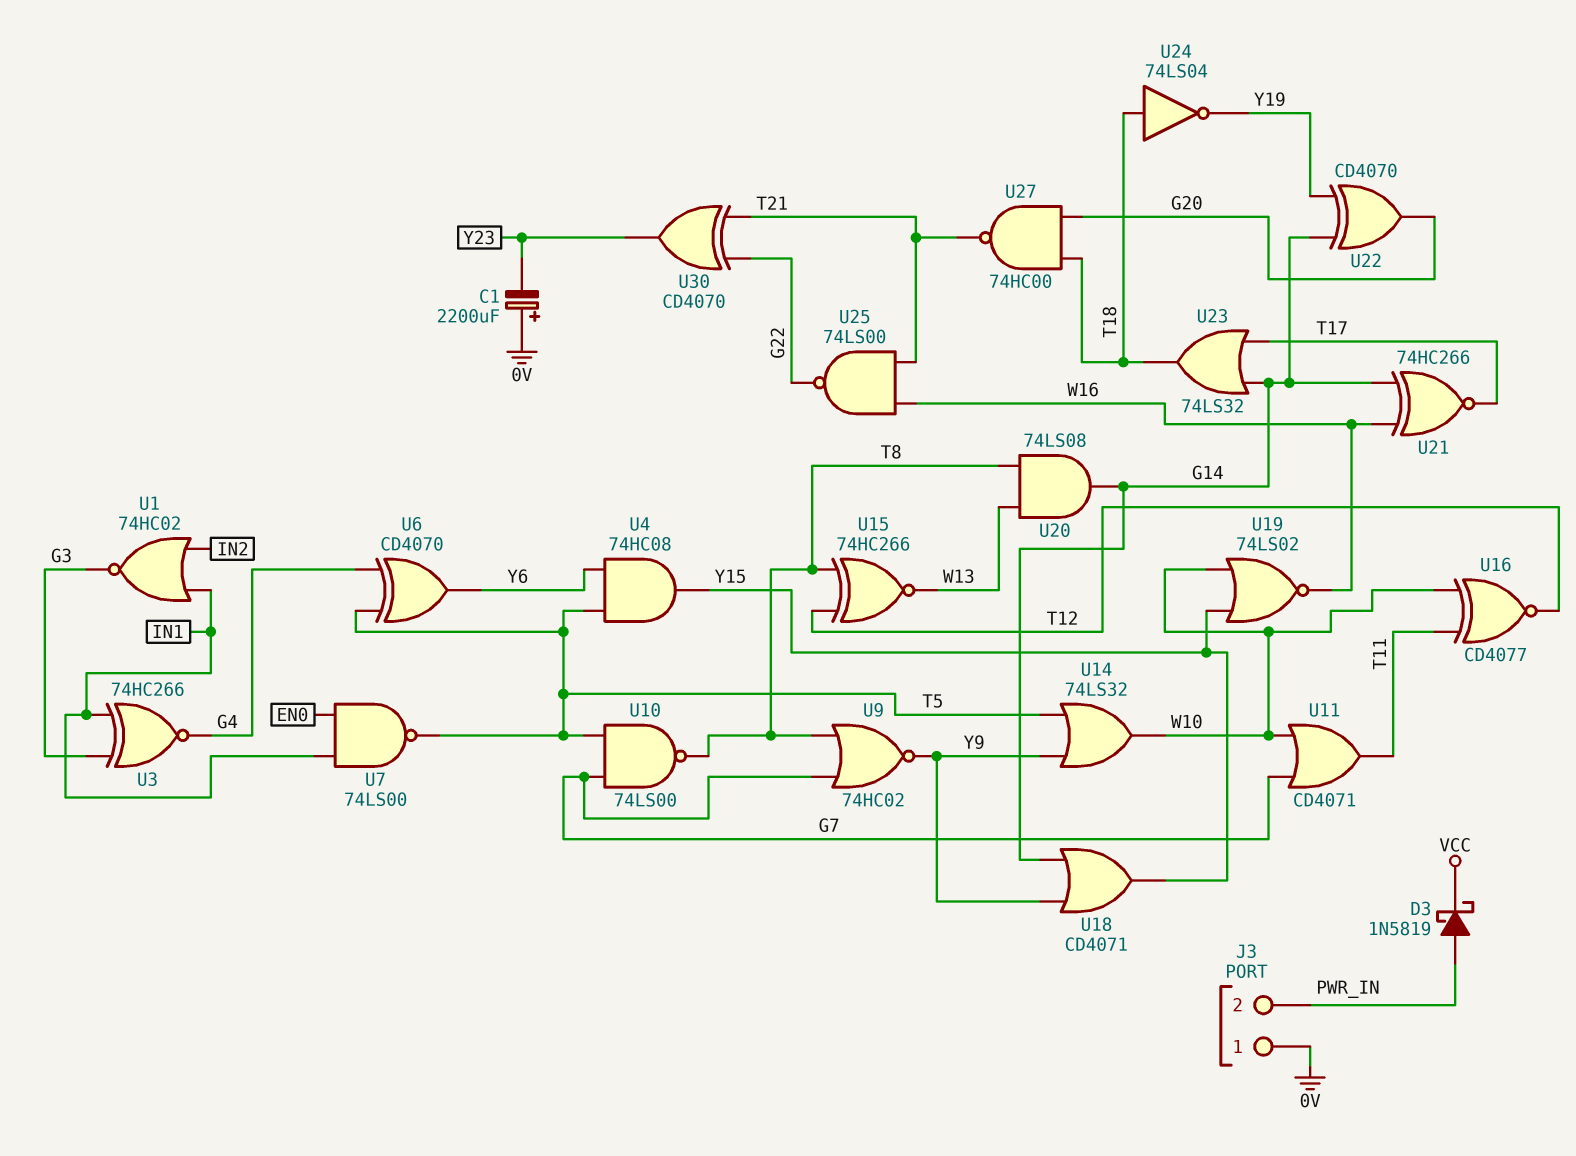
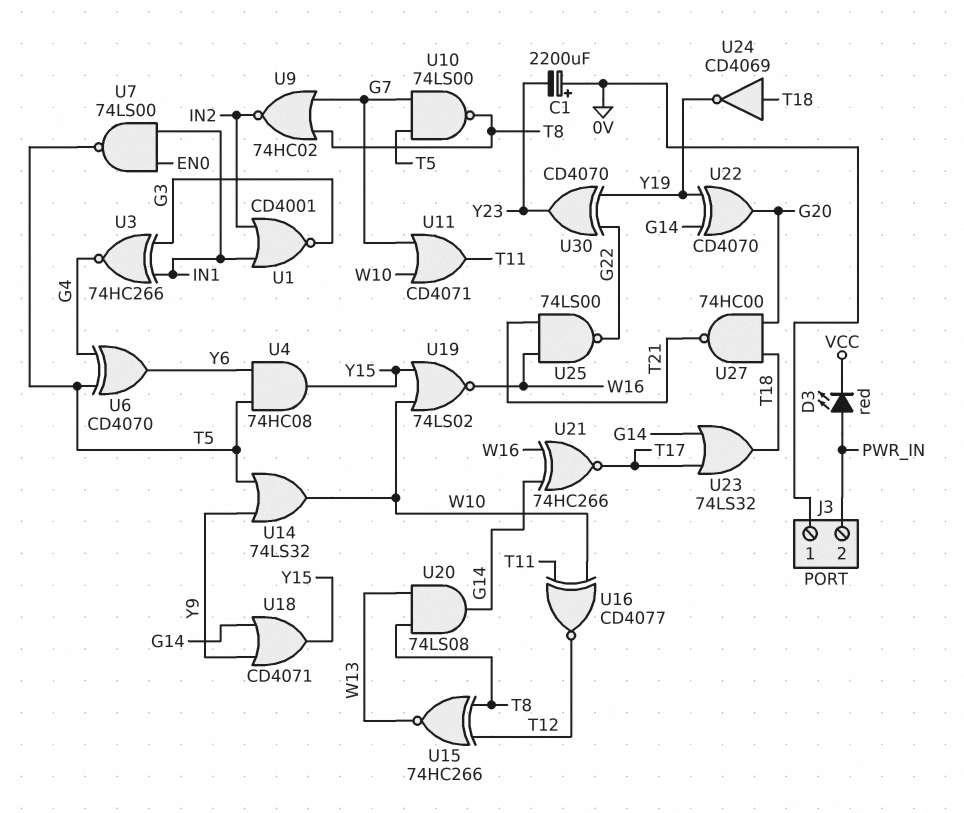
D3: schottky 1N5819 (A PWR_IN, K VCC) -> LED red (A PWR_IN, K VCC)
U1: NOR 74HC02 (in IN1, in IN2, out G3) -> NOR CD4001 (in IN1, in IN2, out G3)
U9: NOR 74HC02 (in G7, in T8, out Y9) -> NOR 74HC02 (in G7, in T8, out IN2)
U24: NOT 74LS04 (in T18, out Y19) -> NOT CD4069 (in T18, out Y19)
U30: XOR CD4070 (in G22, in T21, out Y23) -> XOR CD4070 (in G22, in Y19, out Y23)

